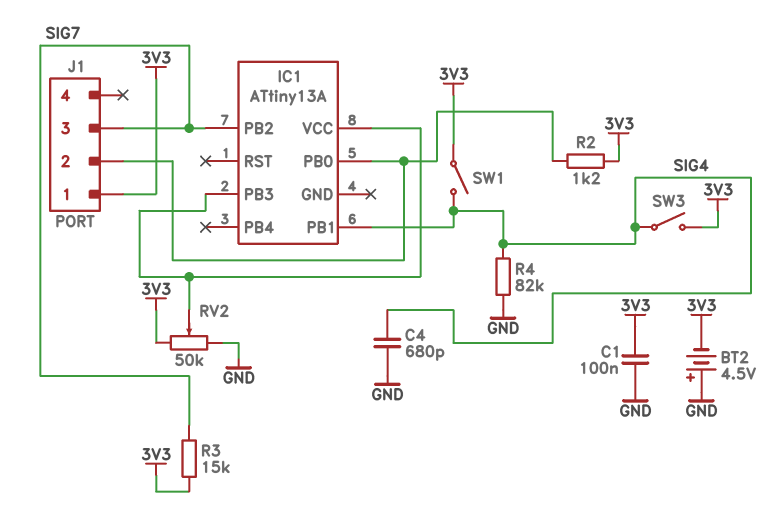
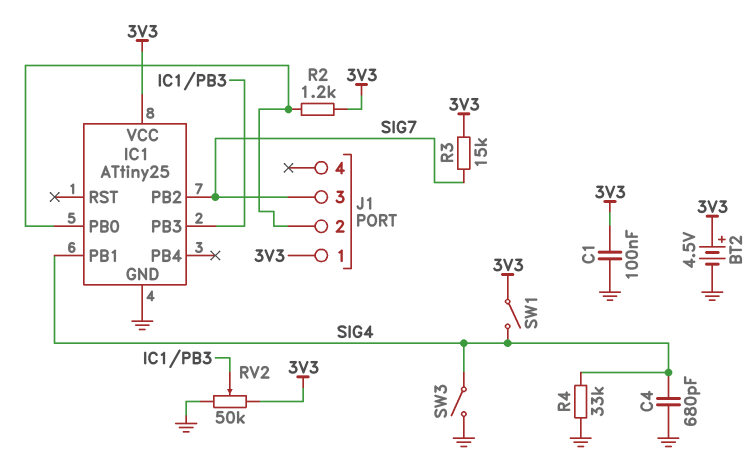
BT2: 4.5V (plus GND, minus 3V3) -> 4.5V (plus 3V3, minus GND)
IC1: ATtiny13A -> ATtiny25
IC1 pin GND: none -> GND
IC1 pin VCC: IC1/PB3 -> 3V3
R4: 82k (GND, SIG4) -> 33k (GND, SIG4)
SW3: switch (3V3, SIG4) -> switch (GND, SIG4)

